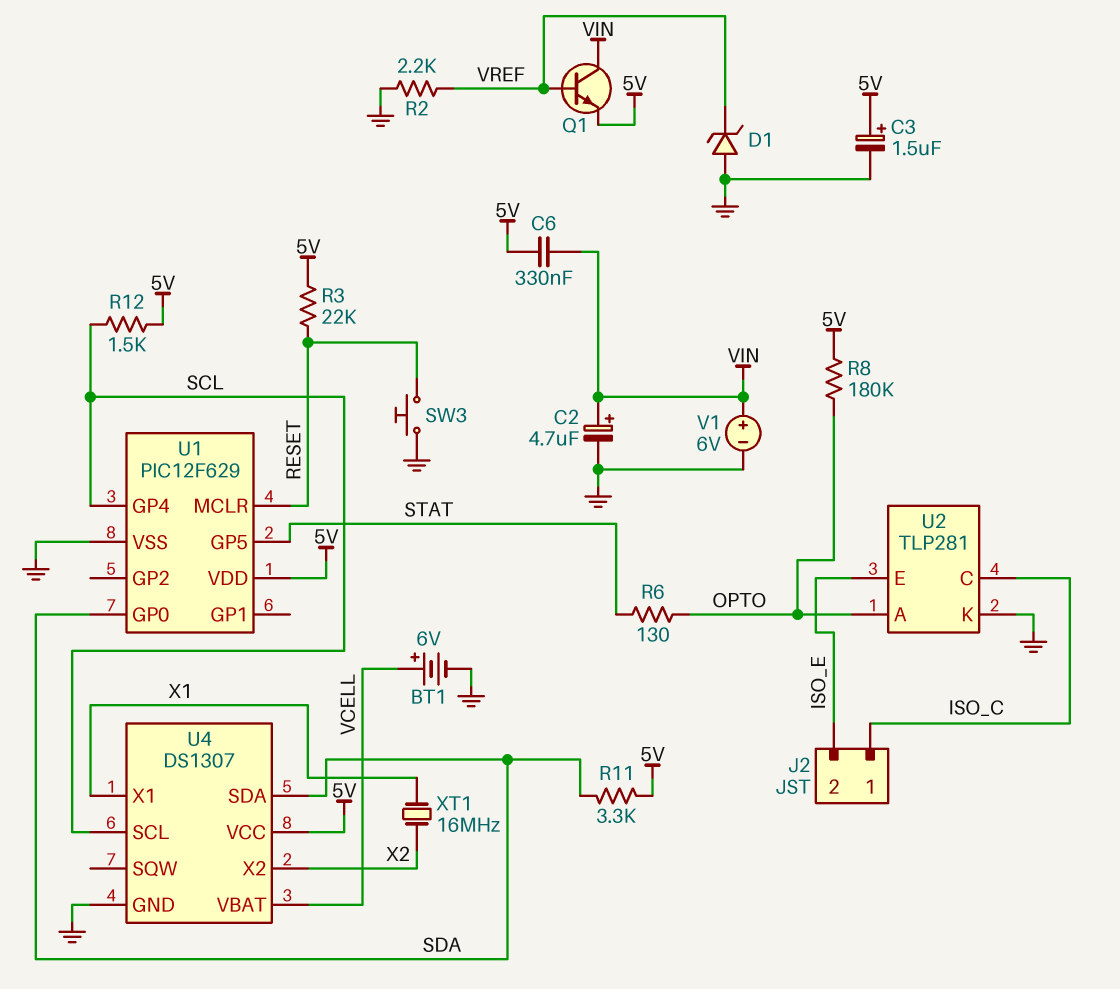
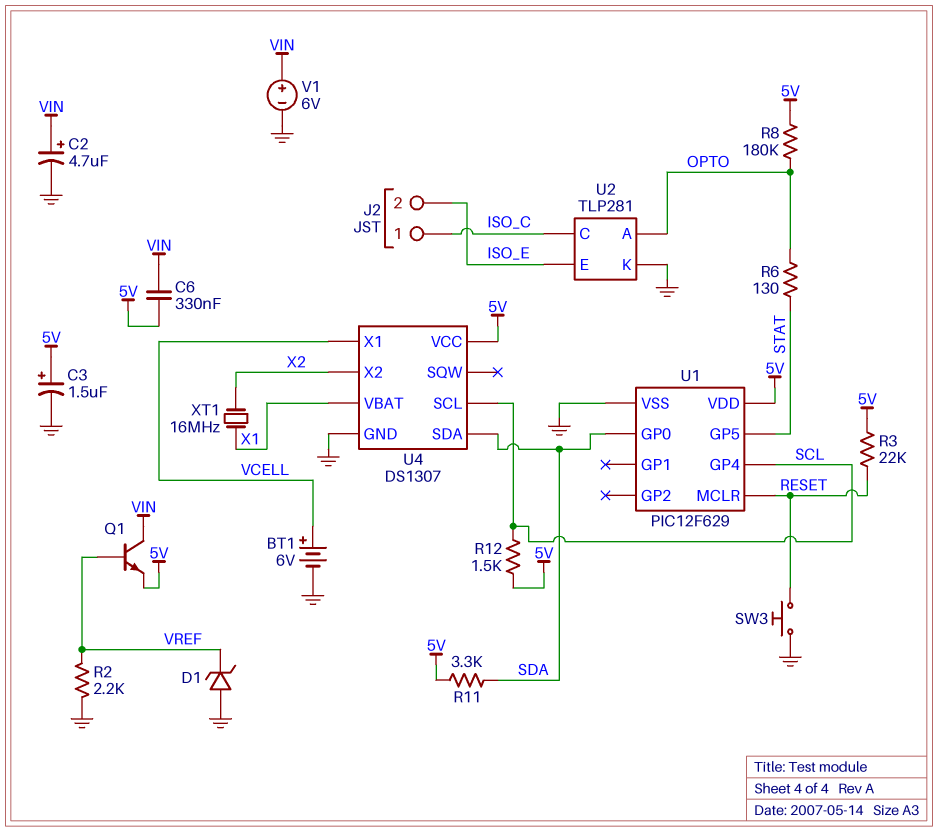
U4 pin VBAT: VCELL -> X1
U4 pin X1: X1 -> VCELL

